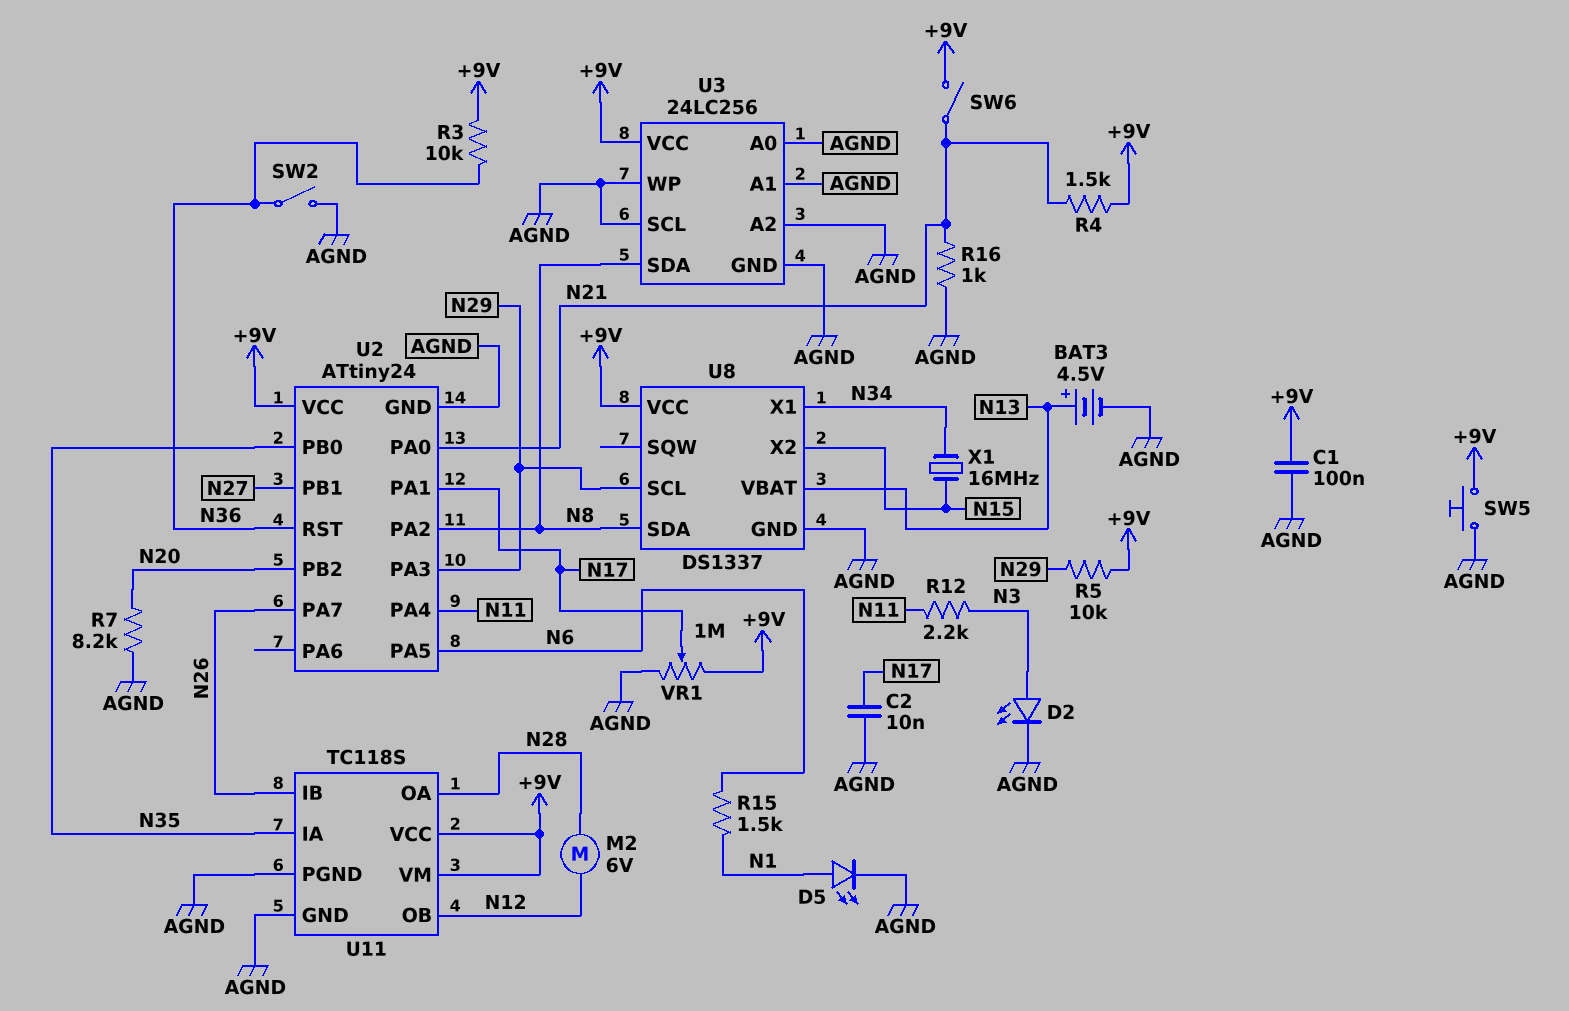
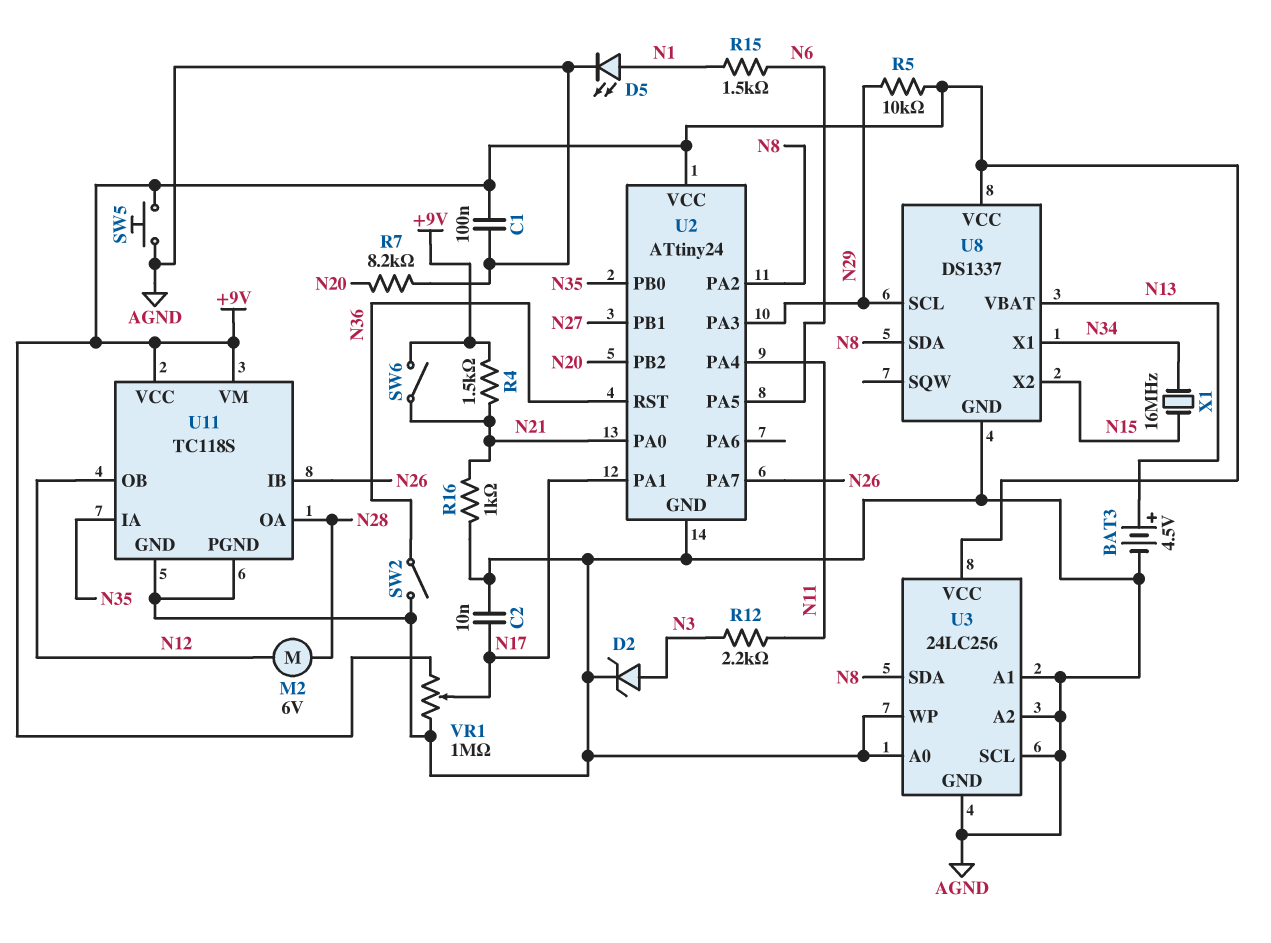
D2: LED (A N3, K AGND) -> zener (A N3, K AGND)
R3: 10k (+9V, N36) -> none

